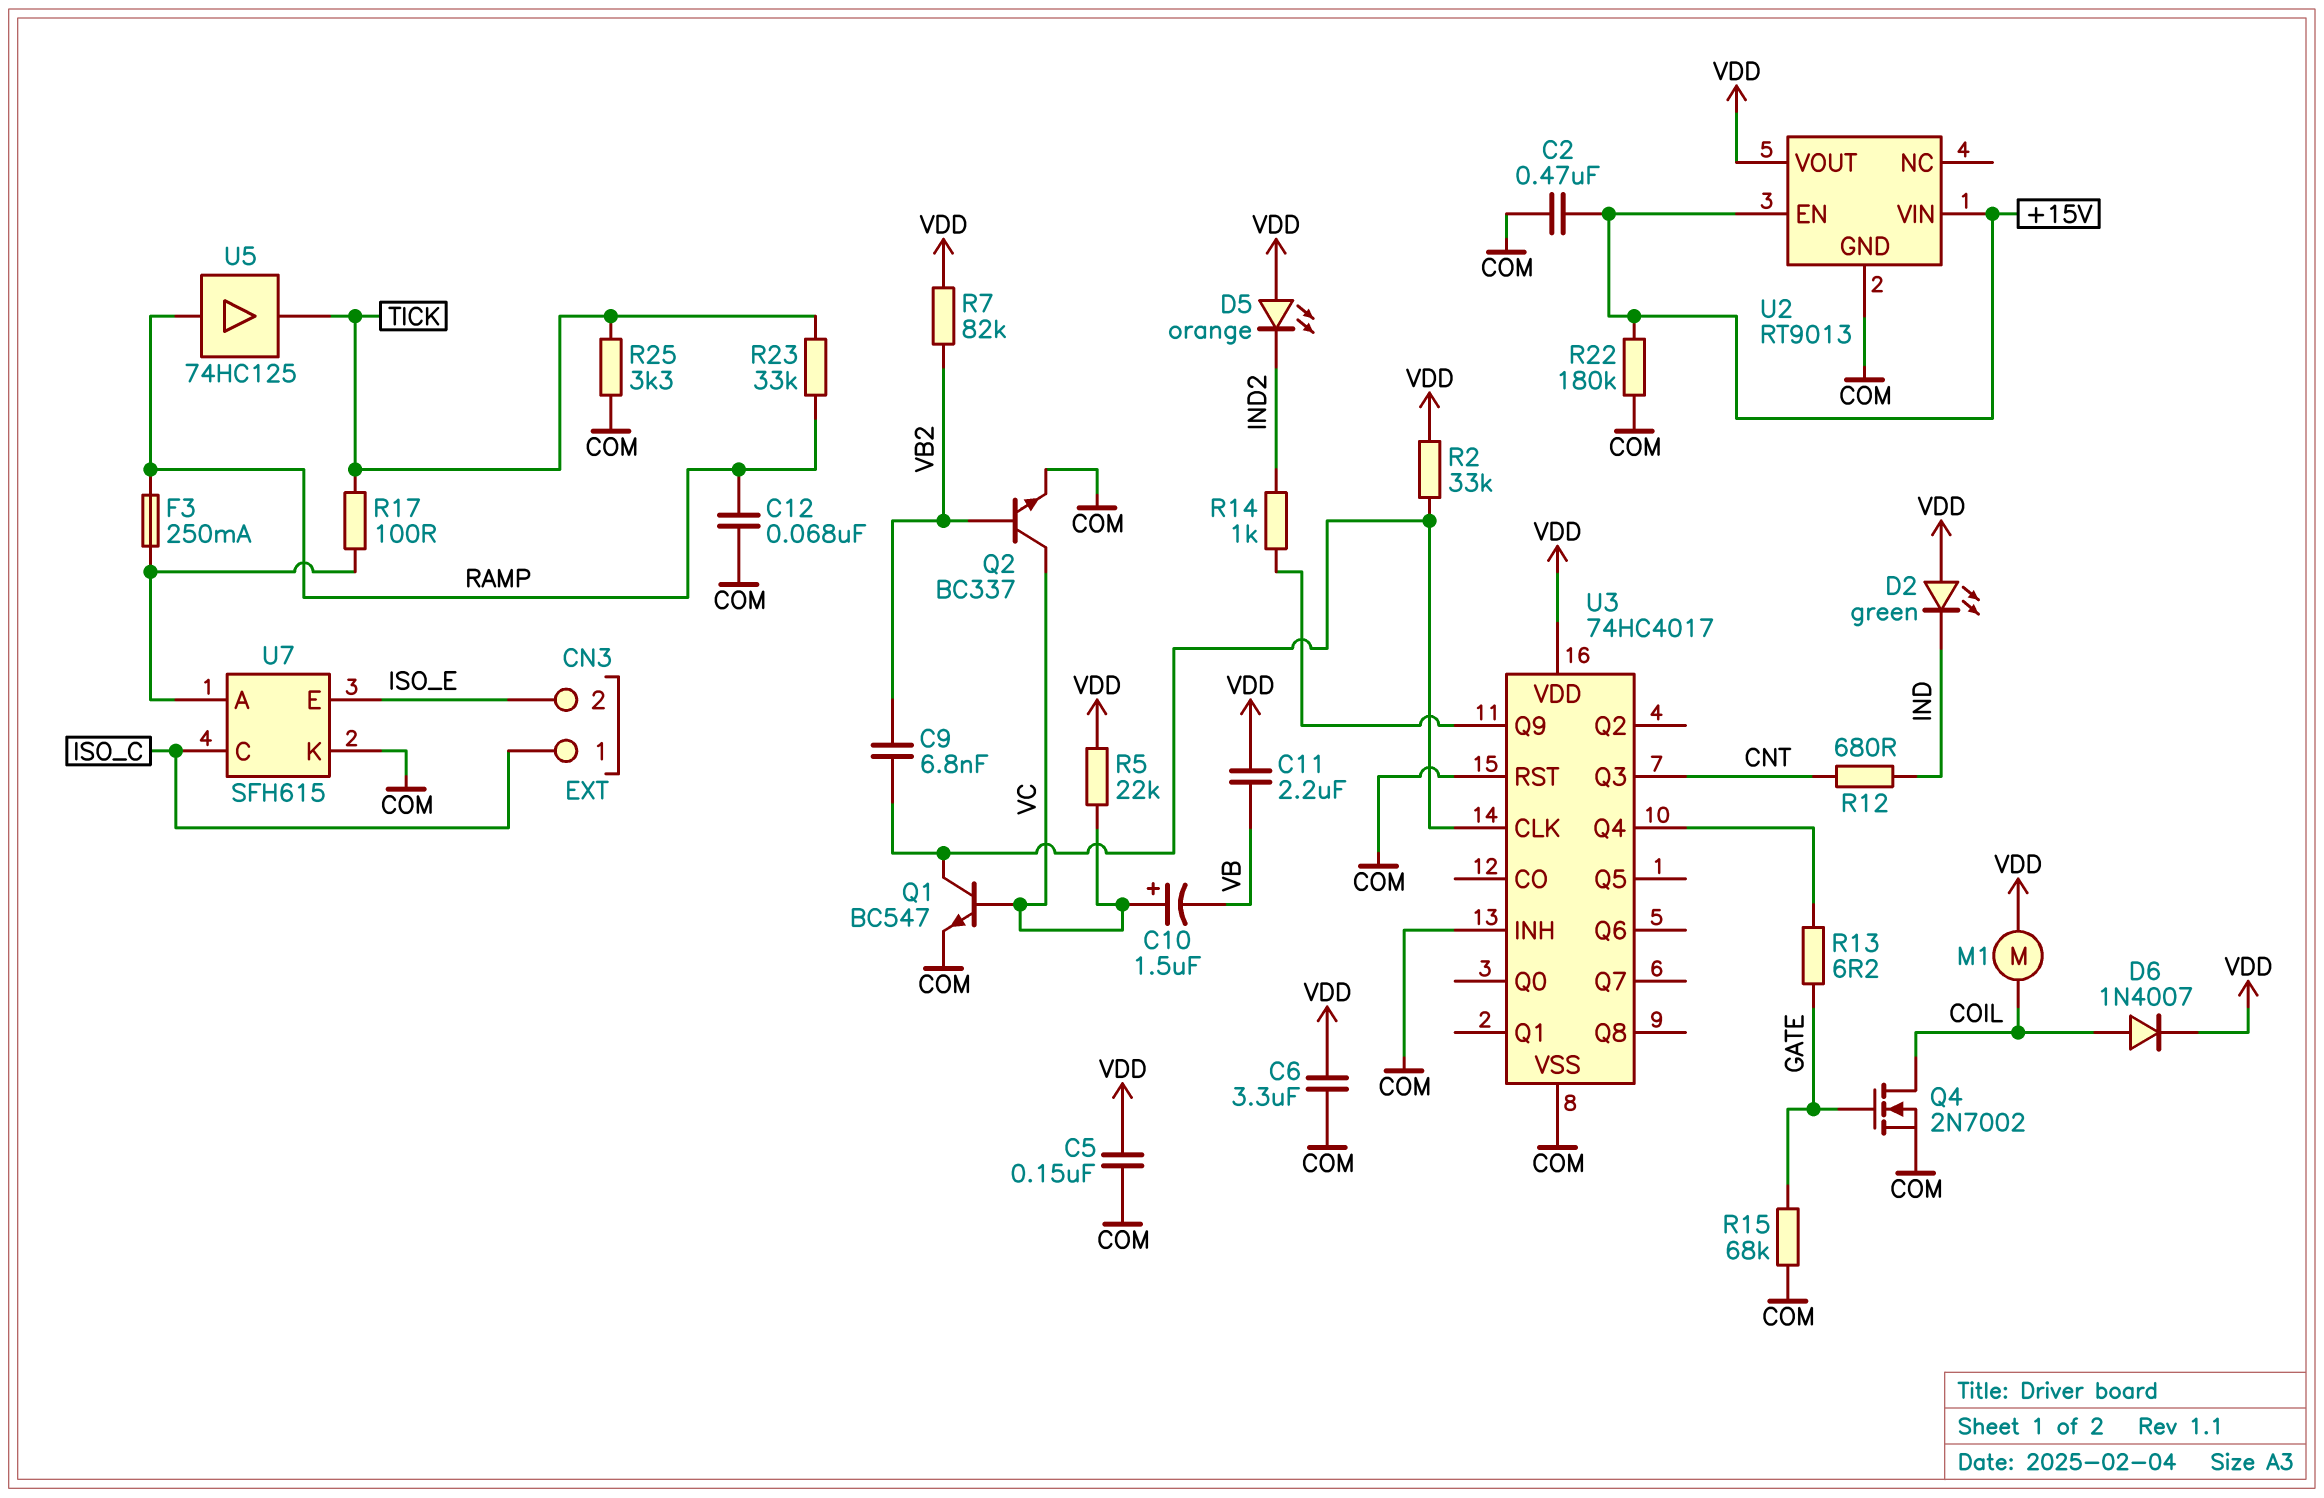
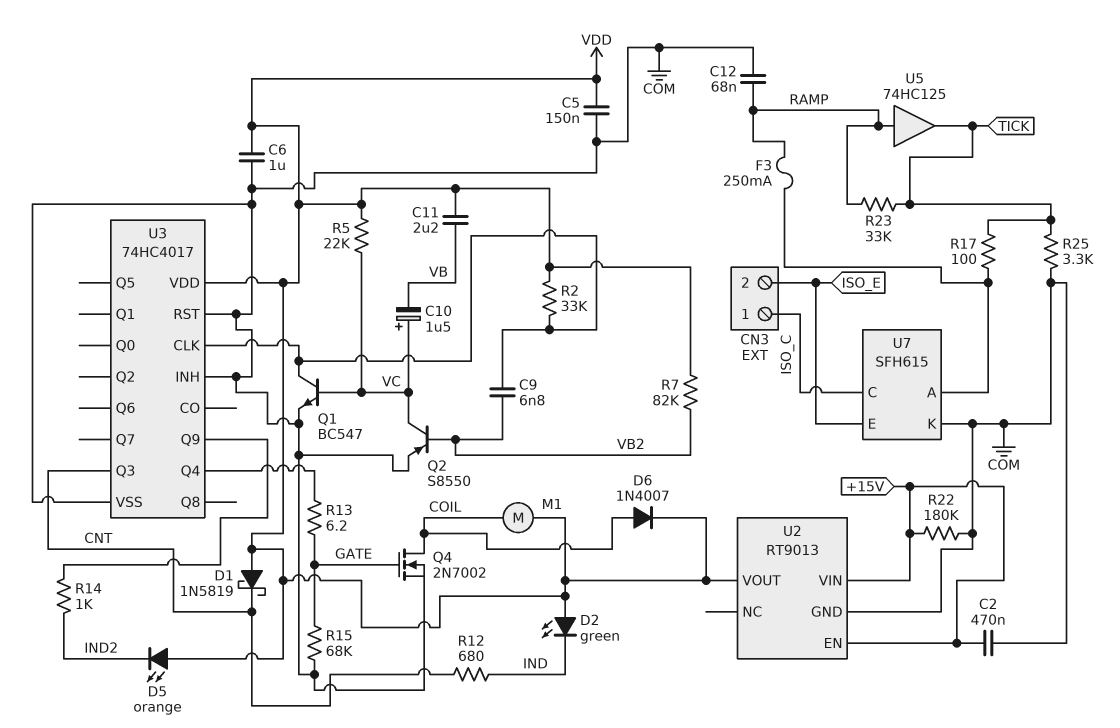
C6: 3.3uF (COM, VDD) -> 1uF (COM, VDD)
D1: none -> schottky 1N5819 (A VDD, K CNT)
Q2: NPN BC337 (B VB2, C VC, E COM) -> PNP S8550 (B VB2, C VC, E COM)

